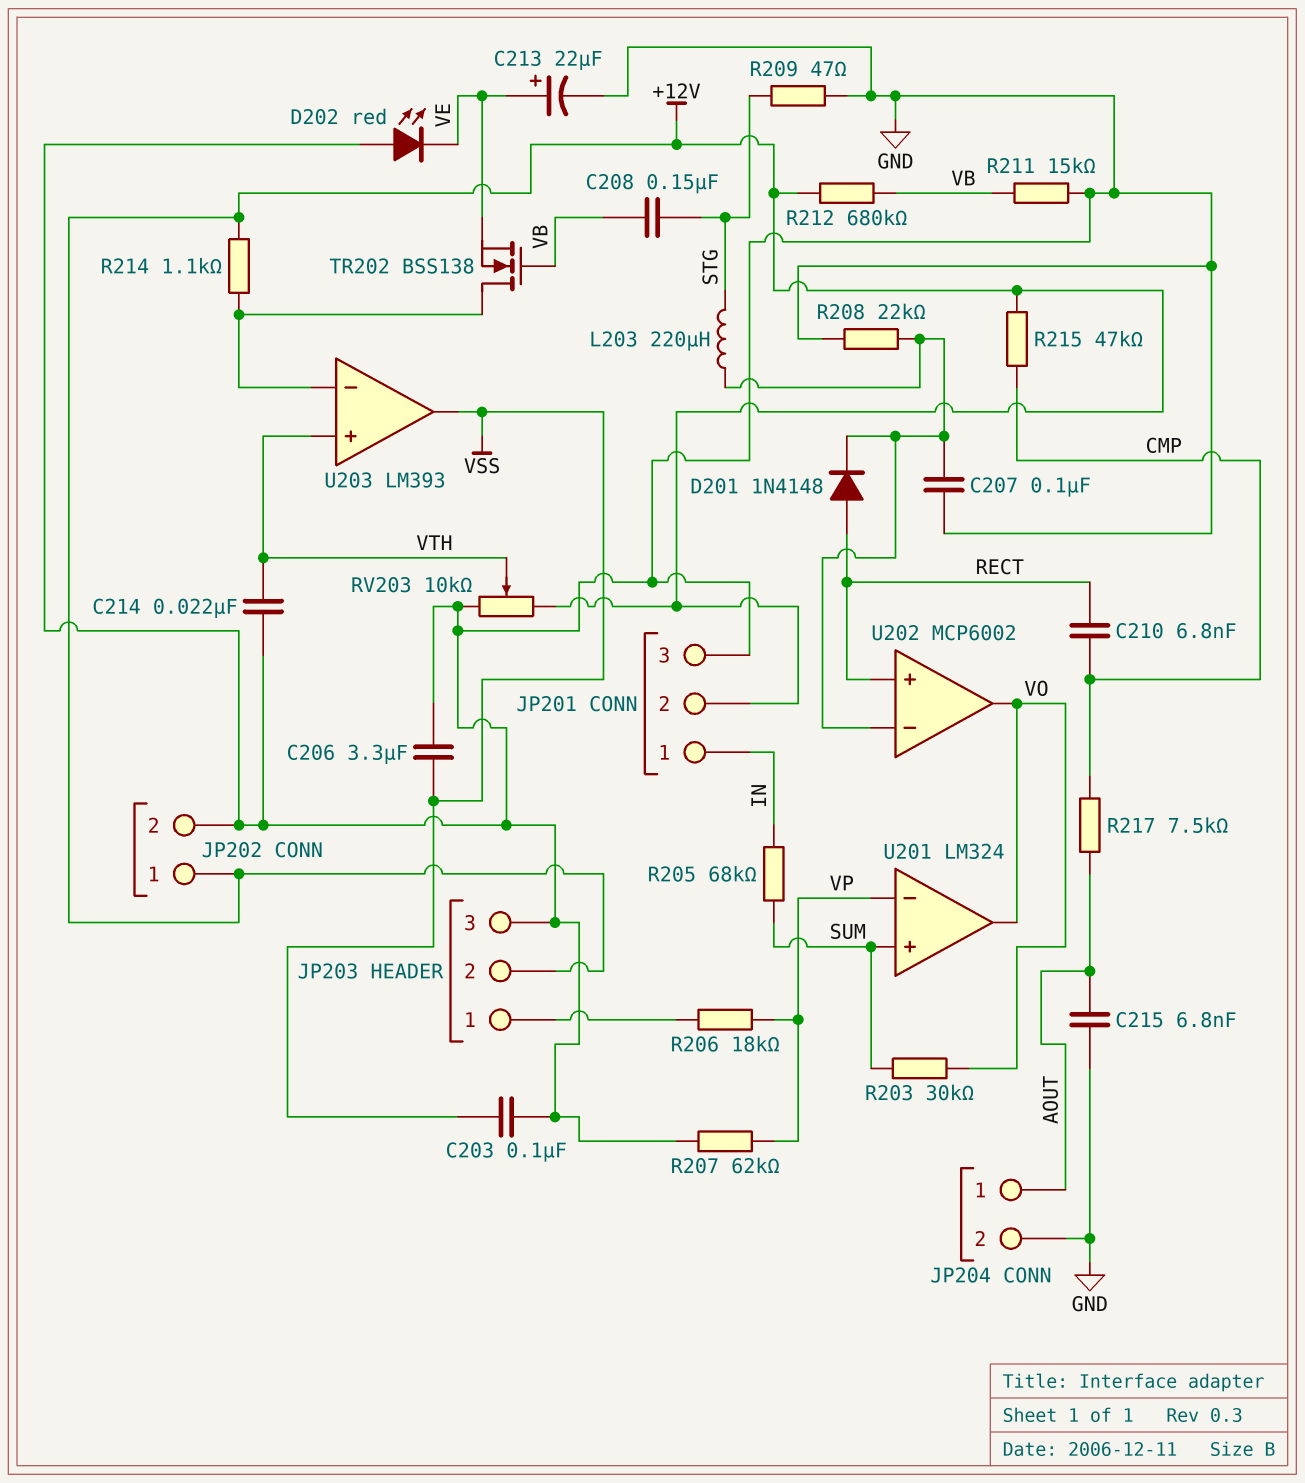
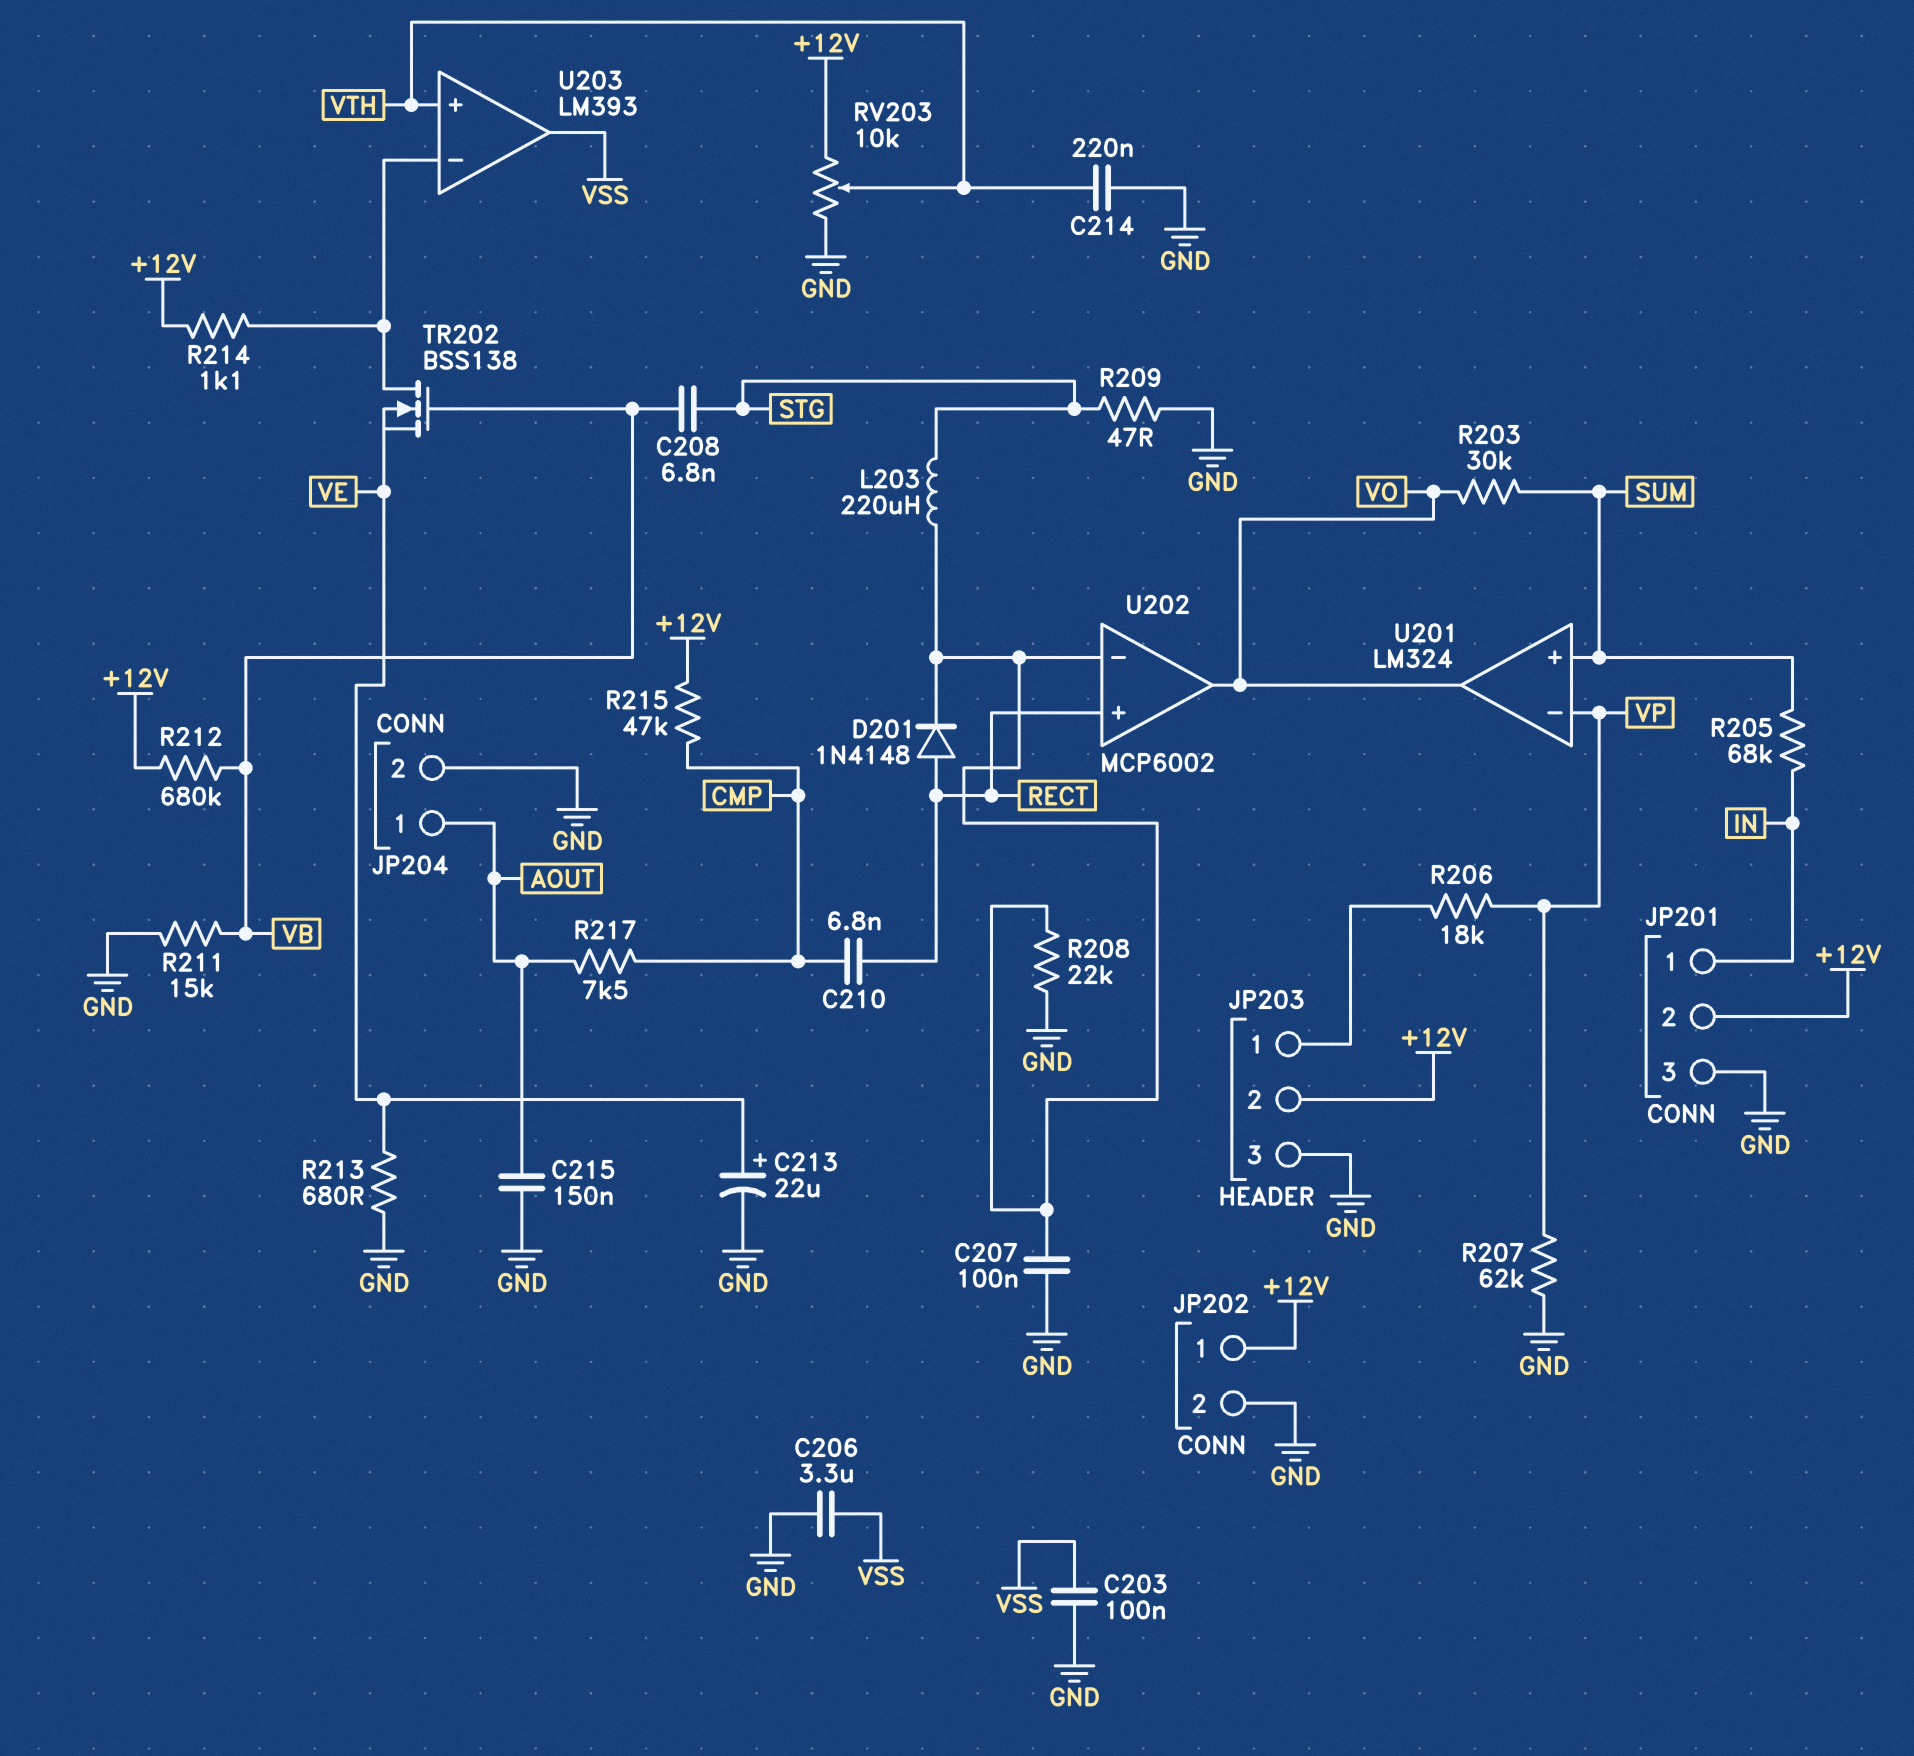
C208: 150nF (STG, VB) -> 6.8nF (STG, VB)
C214: 22nF (GND, VTH) -> 220nF (GND, VTH)
C215: 6.8nF (AOUT, GND) -> 150nF (AOUT, GND)
D202: LED red (A GND, K VE) -> none
R213: none -> 680 (GND, VE)

